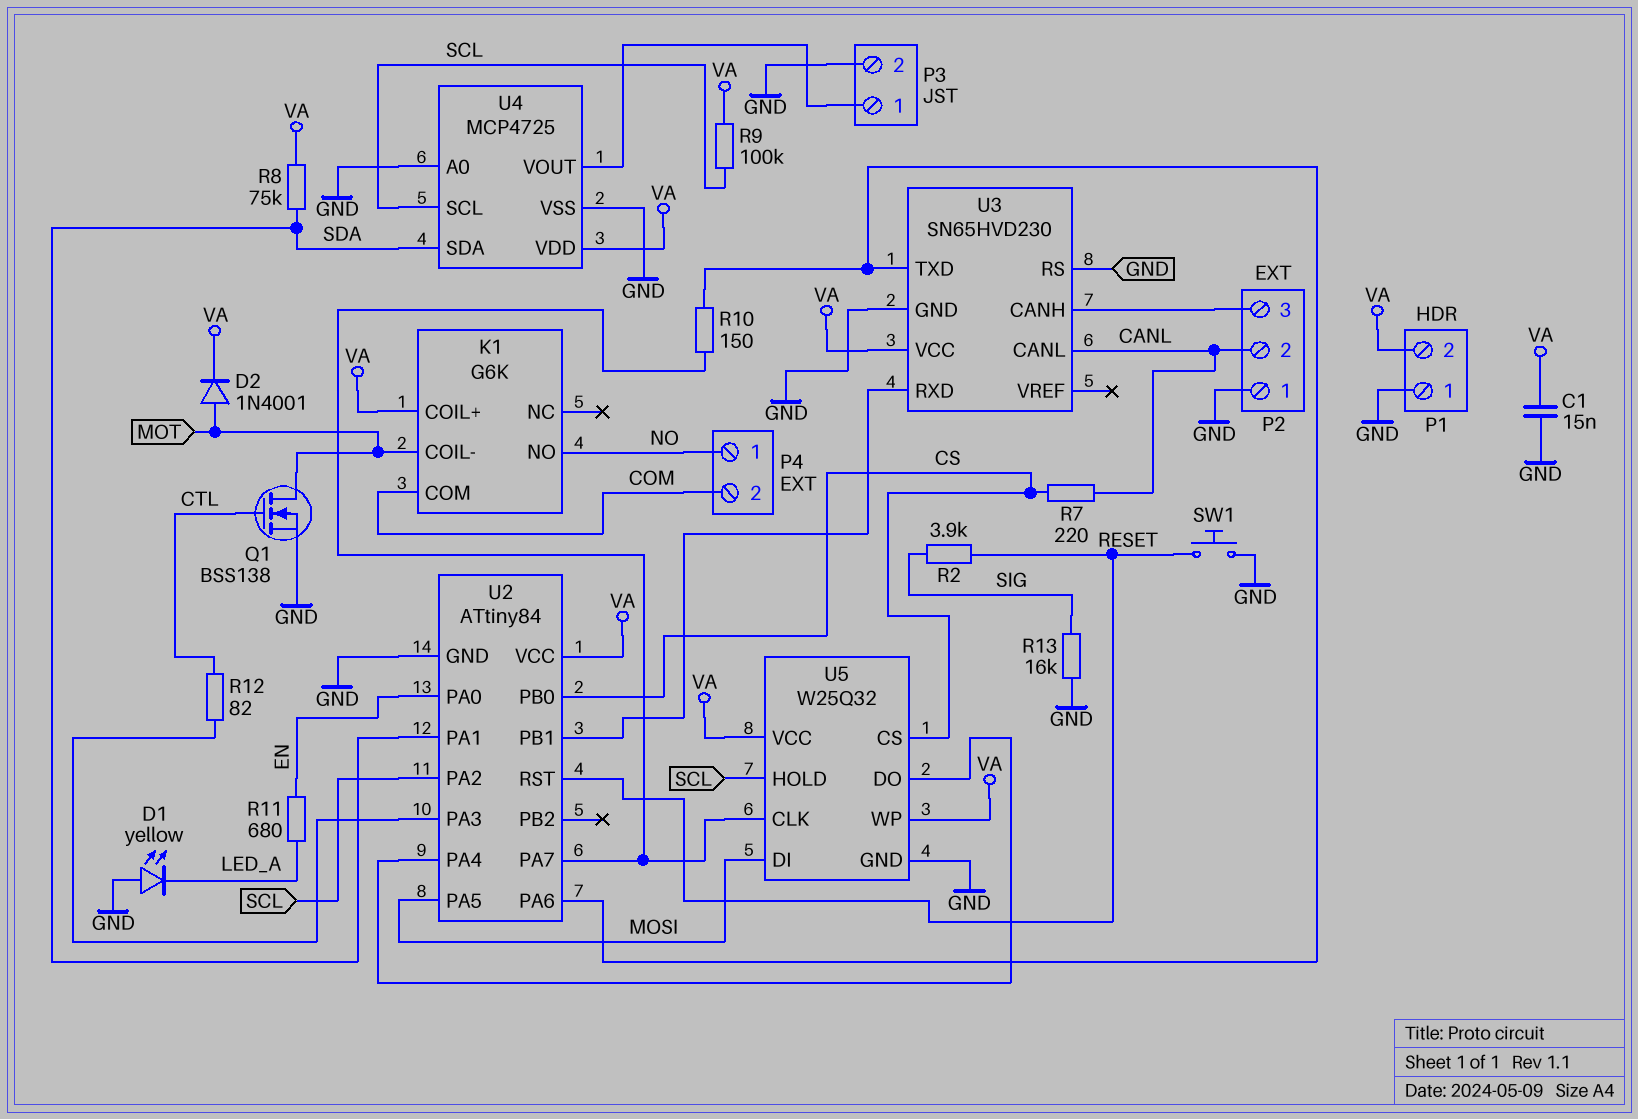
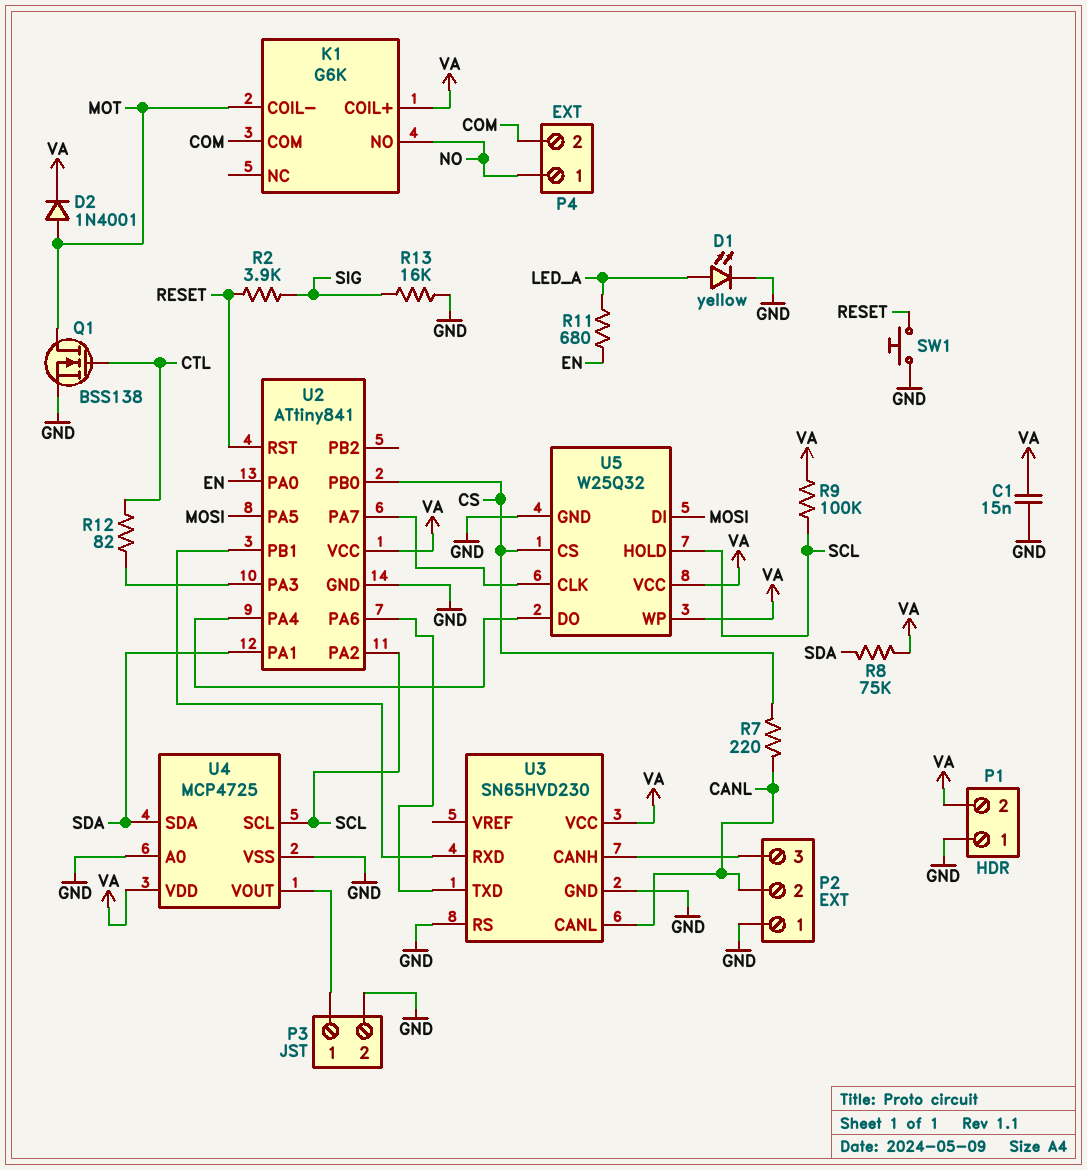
D1: LED yellow (A GND, K LED_A) -> LED yellow (A LED_A, K GND)
R10: 150 (U2/PA6, U2/PA7) -> none
U2: ATtiny84 -> ATtiny841

